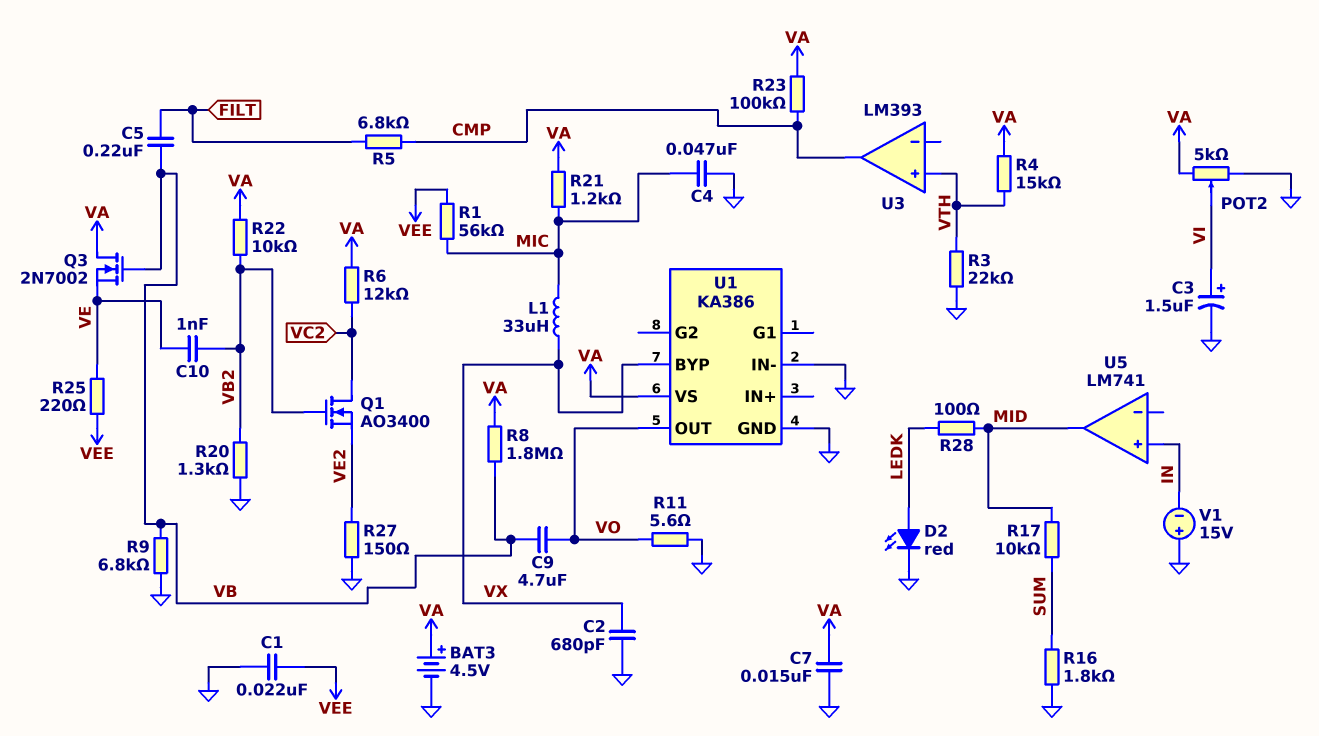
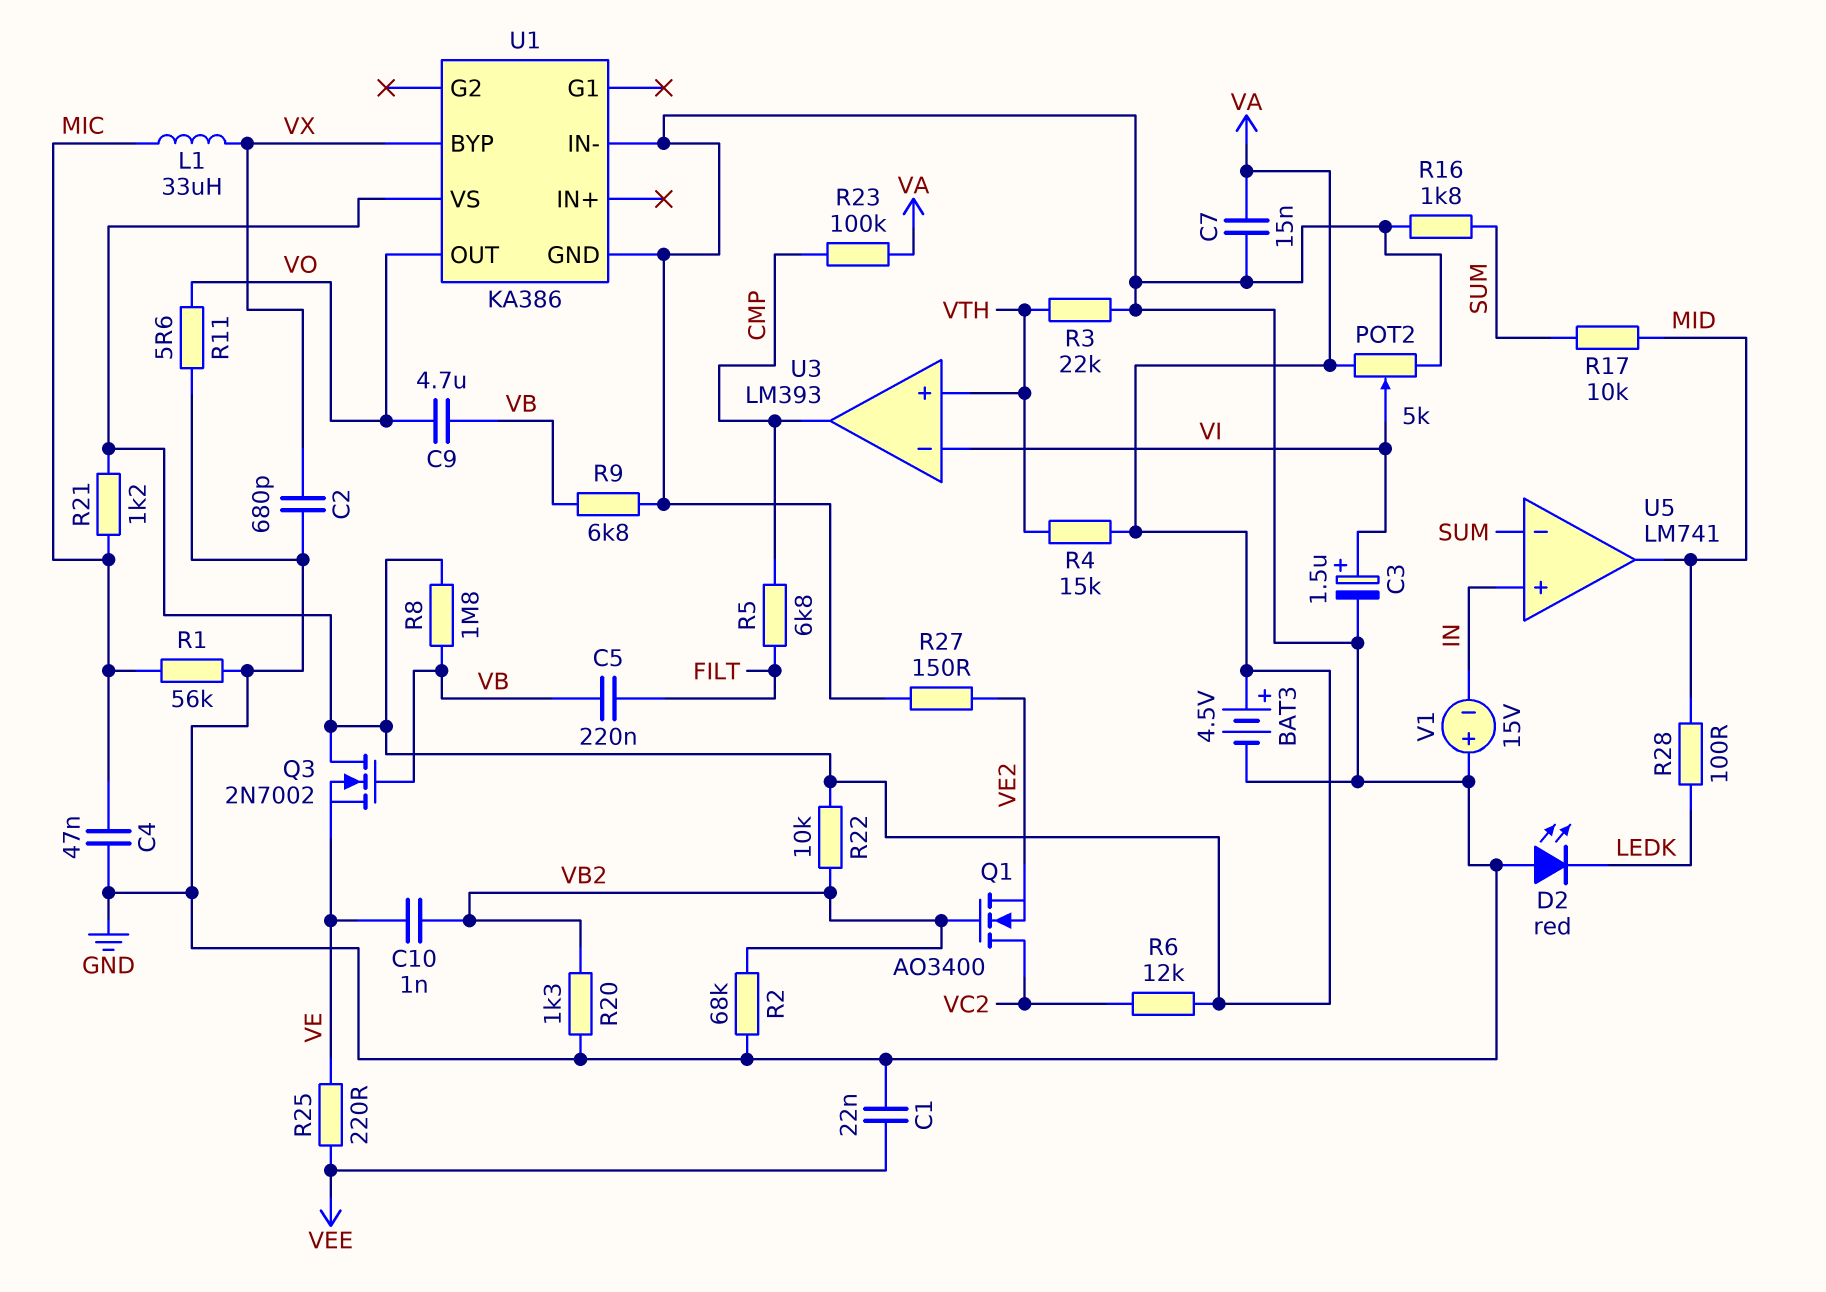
D2: LED red (A LEDK, K GND) -> LED red (A GND, K LEDK)
R1: 56k (MIC, VEE) -> 56k (GND, MIC)
R2: none -> 68k (GND, VB2)
U3 pin in-: none -> VI
U5 pin in-: none -> SUM

